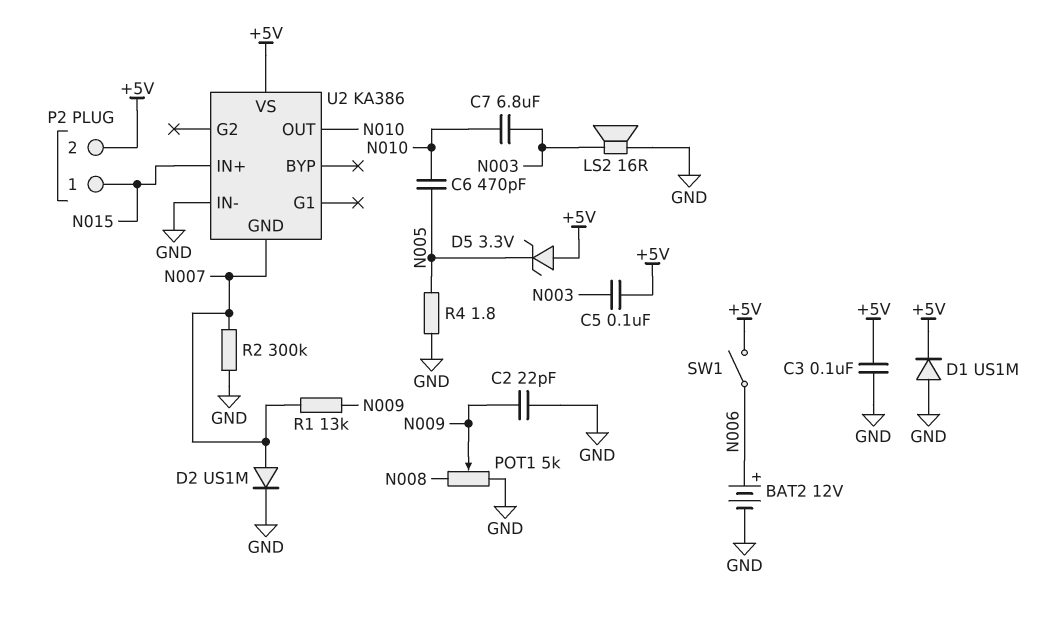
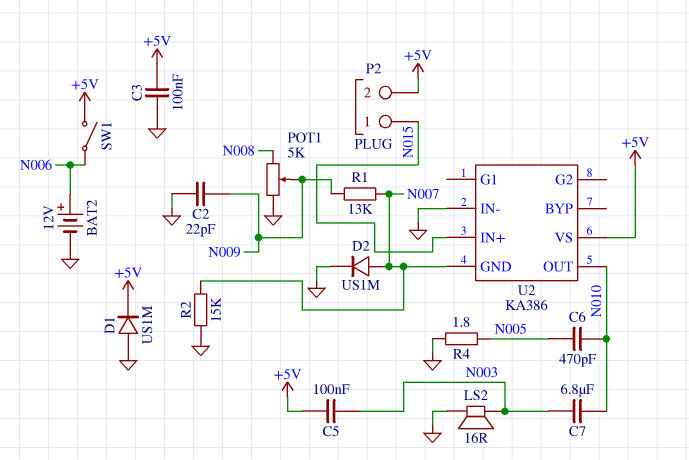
D5: zener 3.3V (A +5V, K N005) -> none
R2: 300k (GND, N007) -> 15k (GND, N007)

